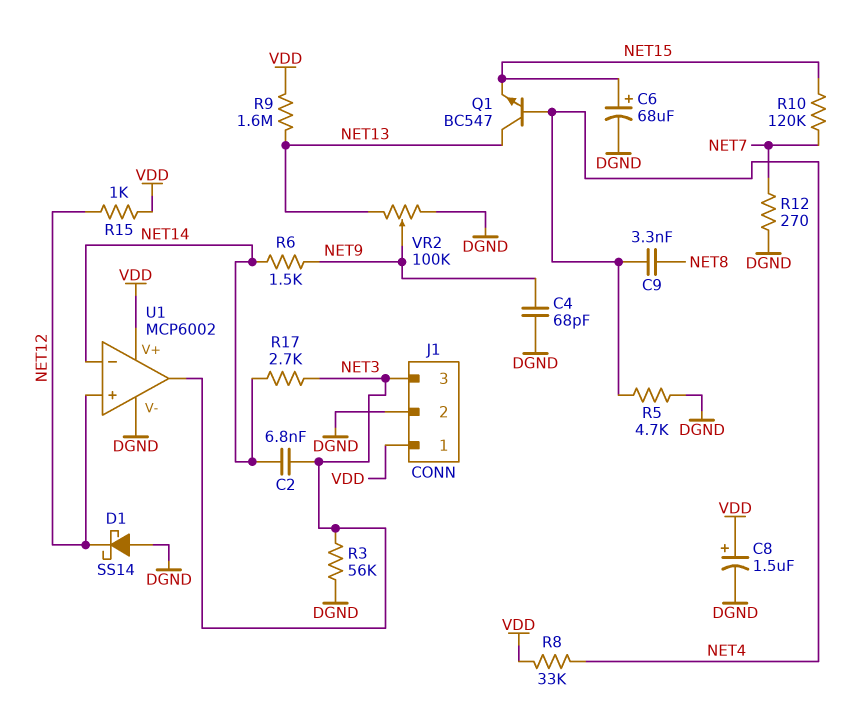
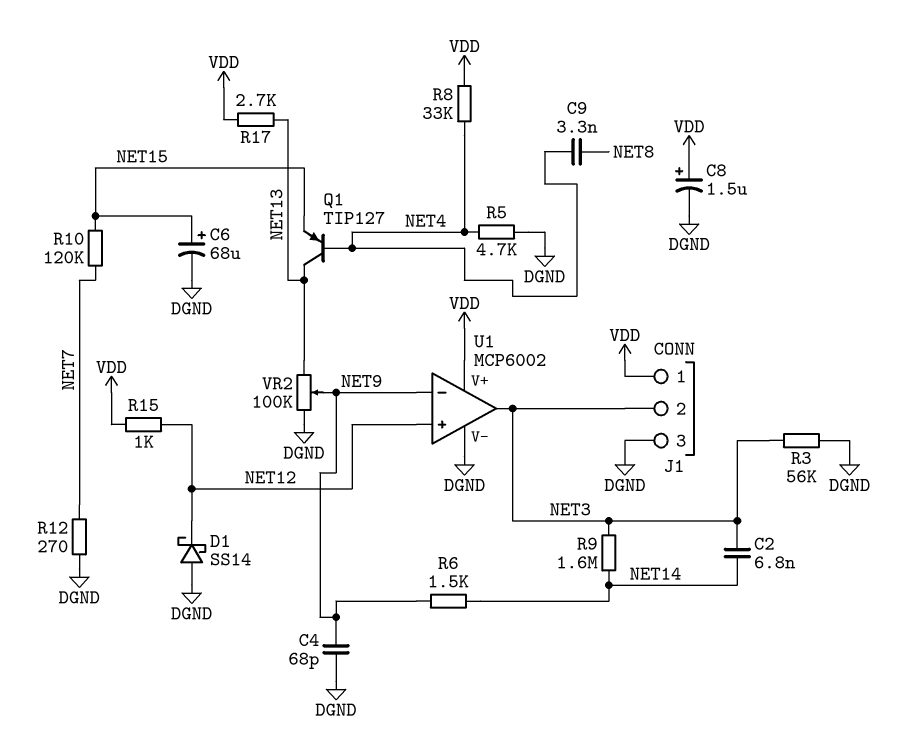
J1 pin 2: DGND -> NET3
J1 pin 3: NET3 -> DGND
Q1: NPN BC547 (B NET4, C NET13, E NET15) -> PNP TIP127 (B NET4, C NET13, E NET15)
R9: 1.6M (NET13, VDD) -> 1.6M (NET3, NET14)
R17: 2.7k (NET3, NET14) -> 2.7k (NET13, VDD)
U1 pin in-: NET14 -> NET9

